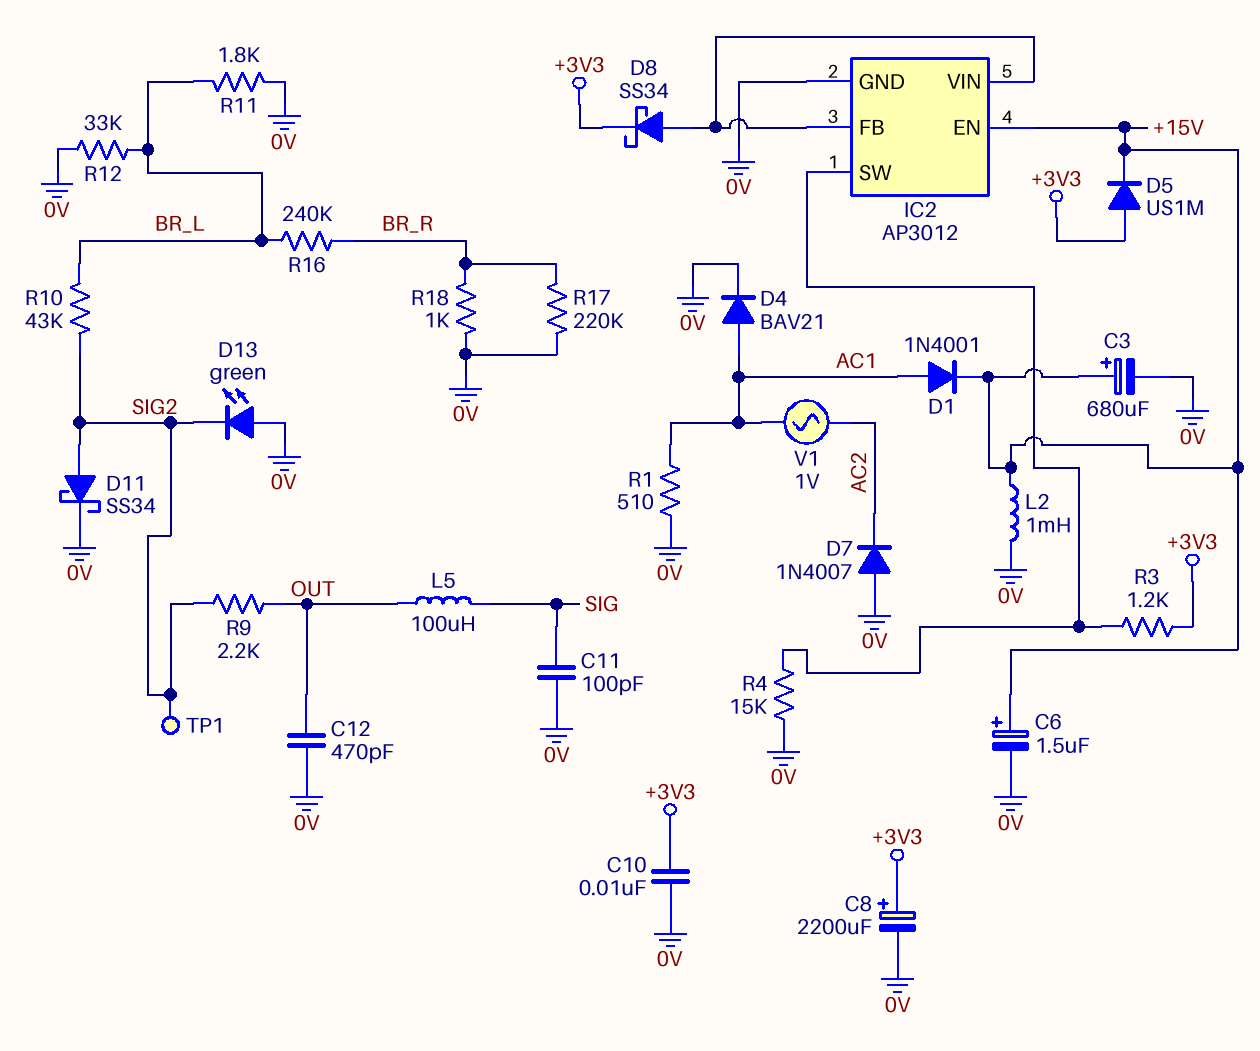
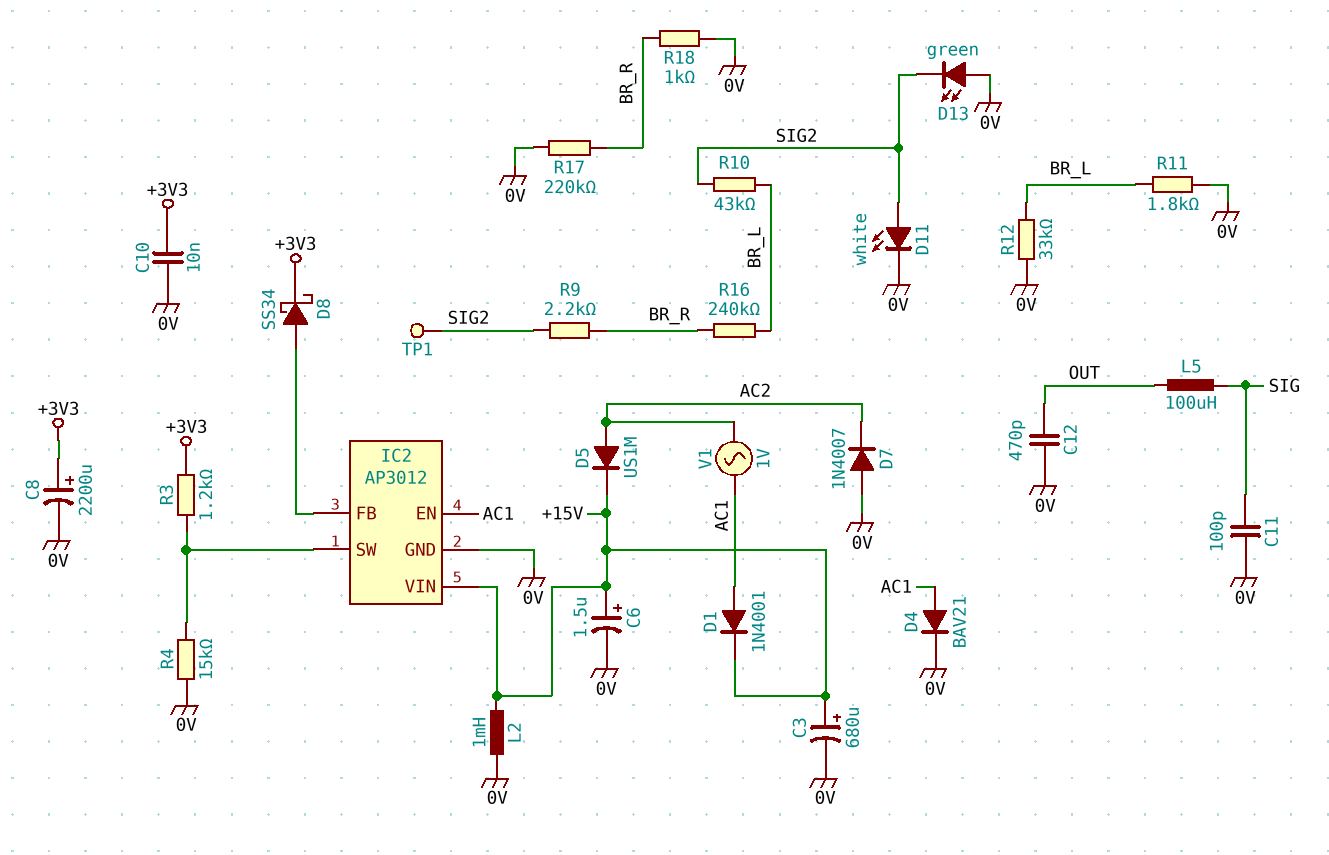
D5: diode US1M (A +3V3, K +15V) -> diode US1M (A AC2, K +15V)
D11: schottky SS34 (A SIG2, K 0V) -> LED white (A SIG2, K 0V)
IC2 pin EN: +15V -> AC1
IC2 pin VIN: IC2/FB -> +15V
R1: 510 (0V, AC1) -> none
R9: 2.2k (OUT, SIG2) -> 2.2k (BR_R, SIG2)

